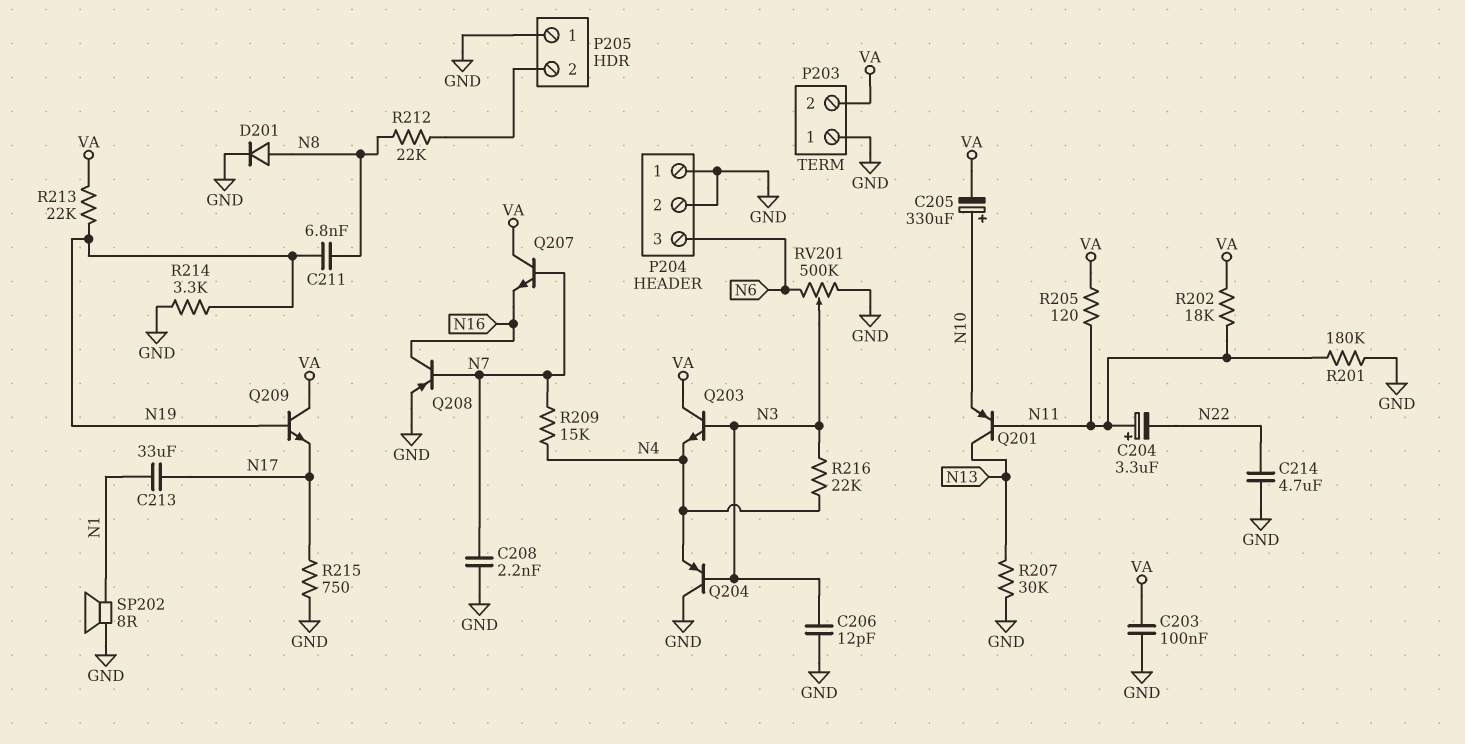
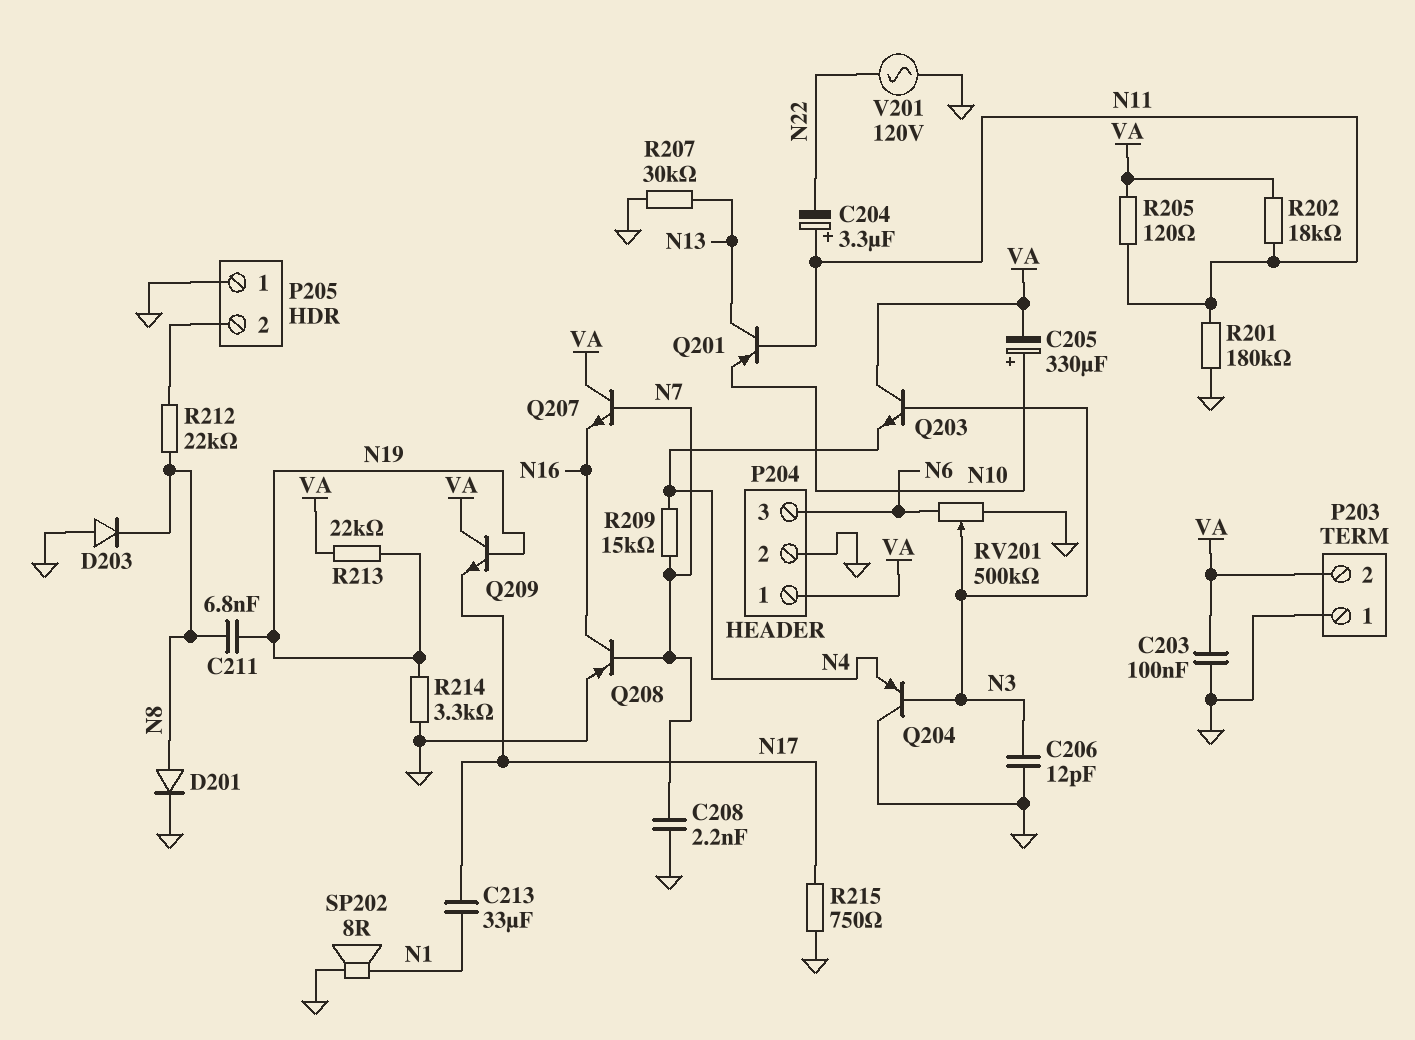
C214: 4.7uF (GND, N22) -> none
D203: none -> diode (A GND, K N8)
P204 pin 1: GND -> VA
R216: 22k (N3, N4) -> none
V201: none -> AC 120V (GND, N22)

